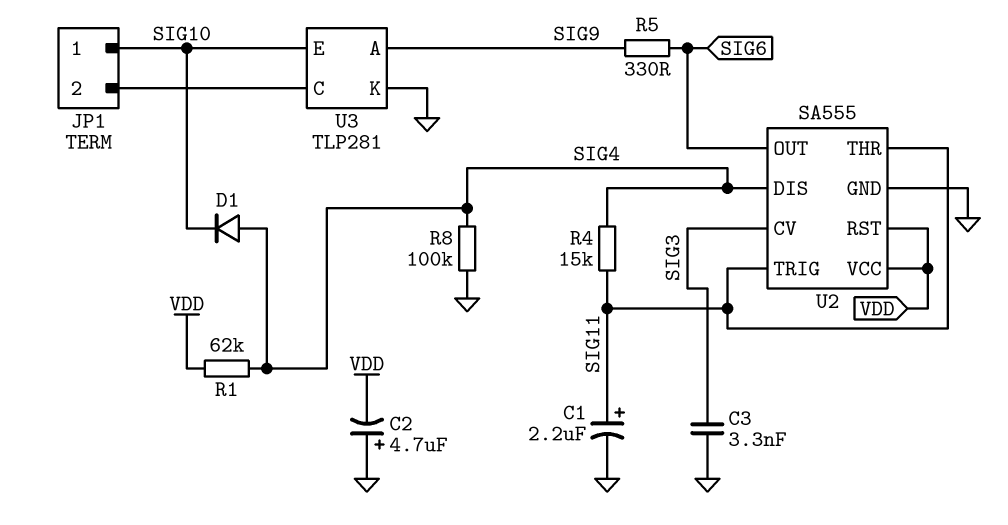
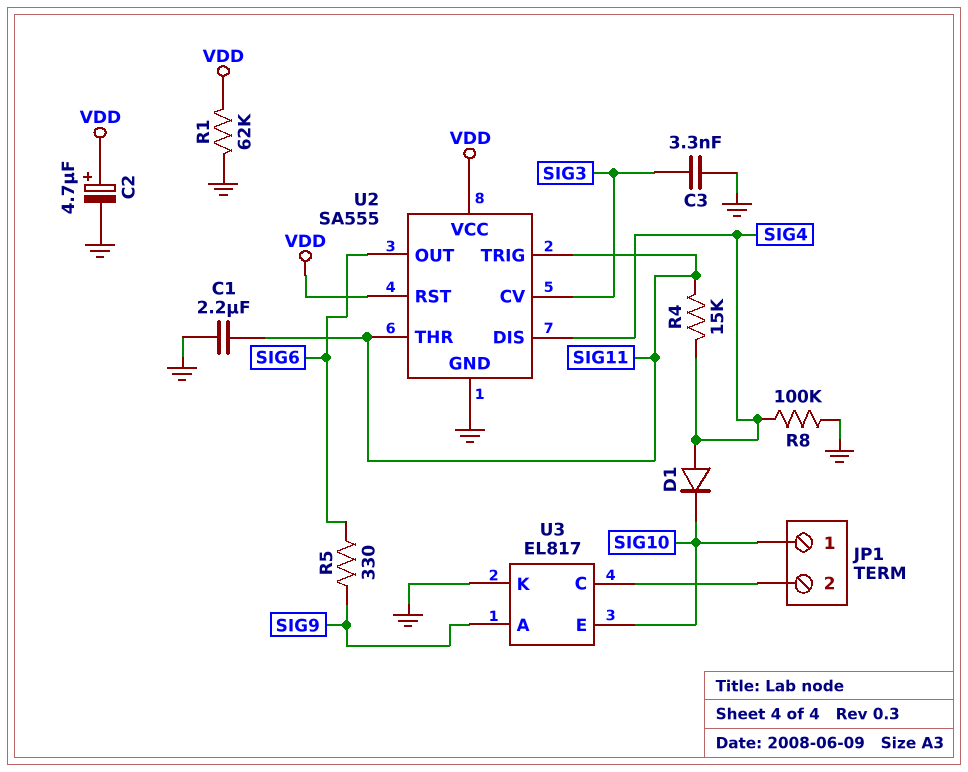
C1: 2.2uF (plus SIG11, minus GND) -> 2.2uF (GND, SIG11)
C2: 4.7uF (plus GND, minus VDD) -> 4.7uF (plus VDD, minus GND)
R1: 62k (SIG4, VDD) -> 62k (GND, VDD)
U3: TLP281 -> EL817

